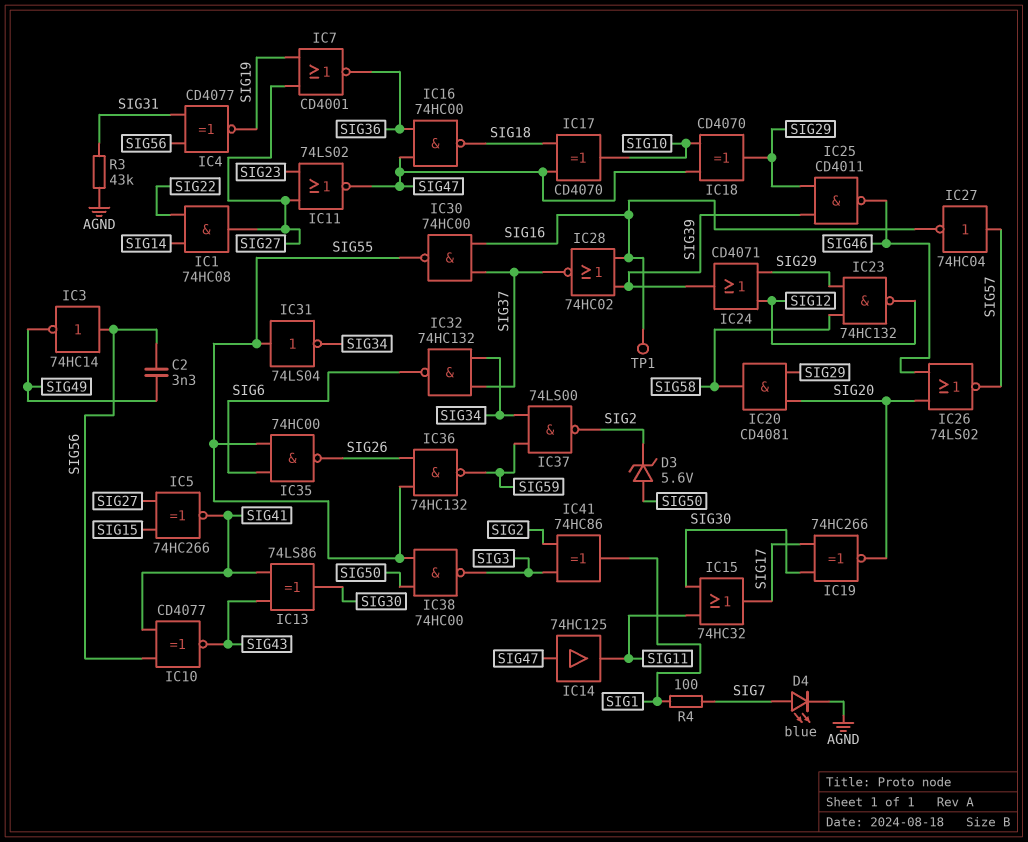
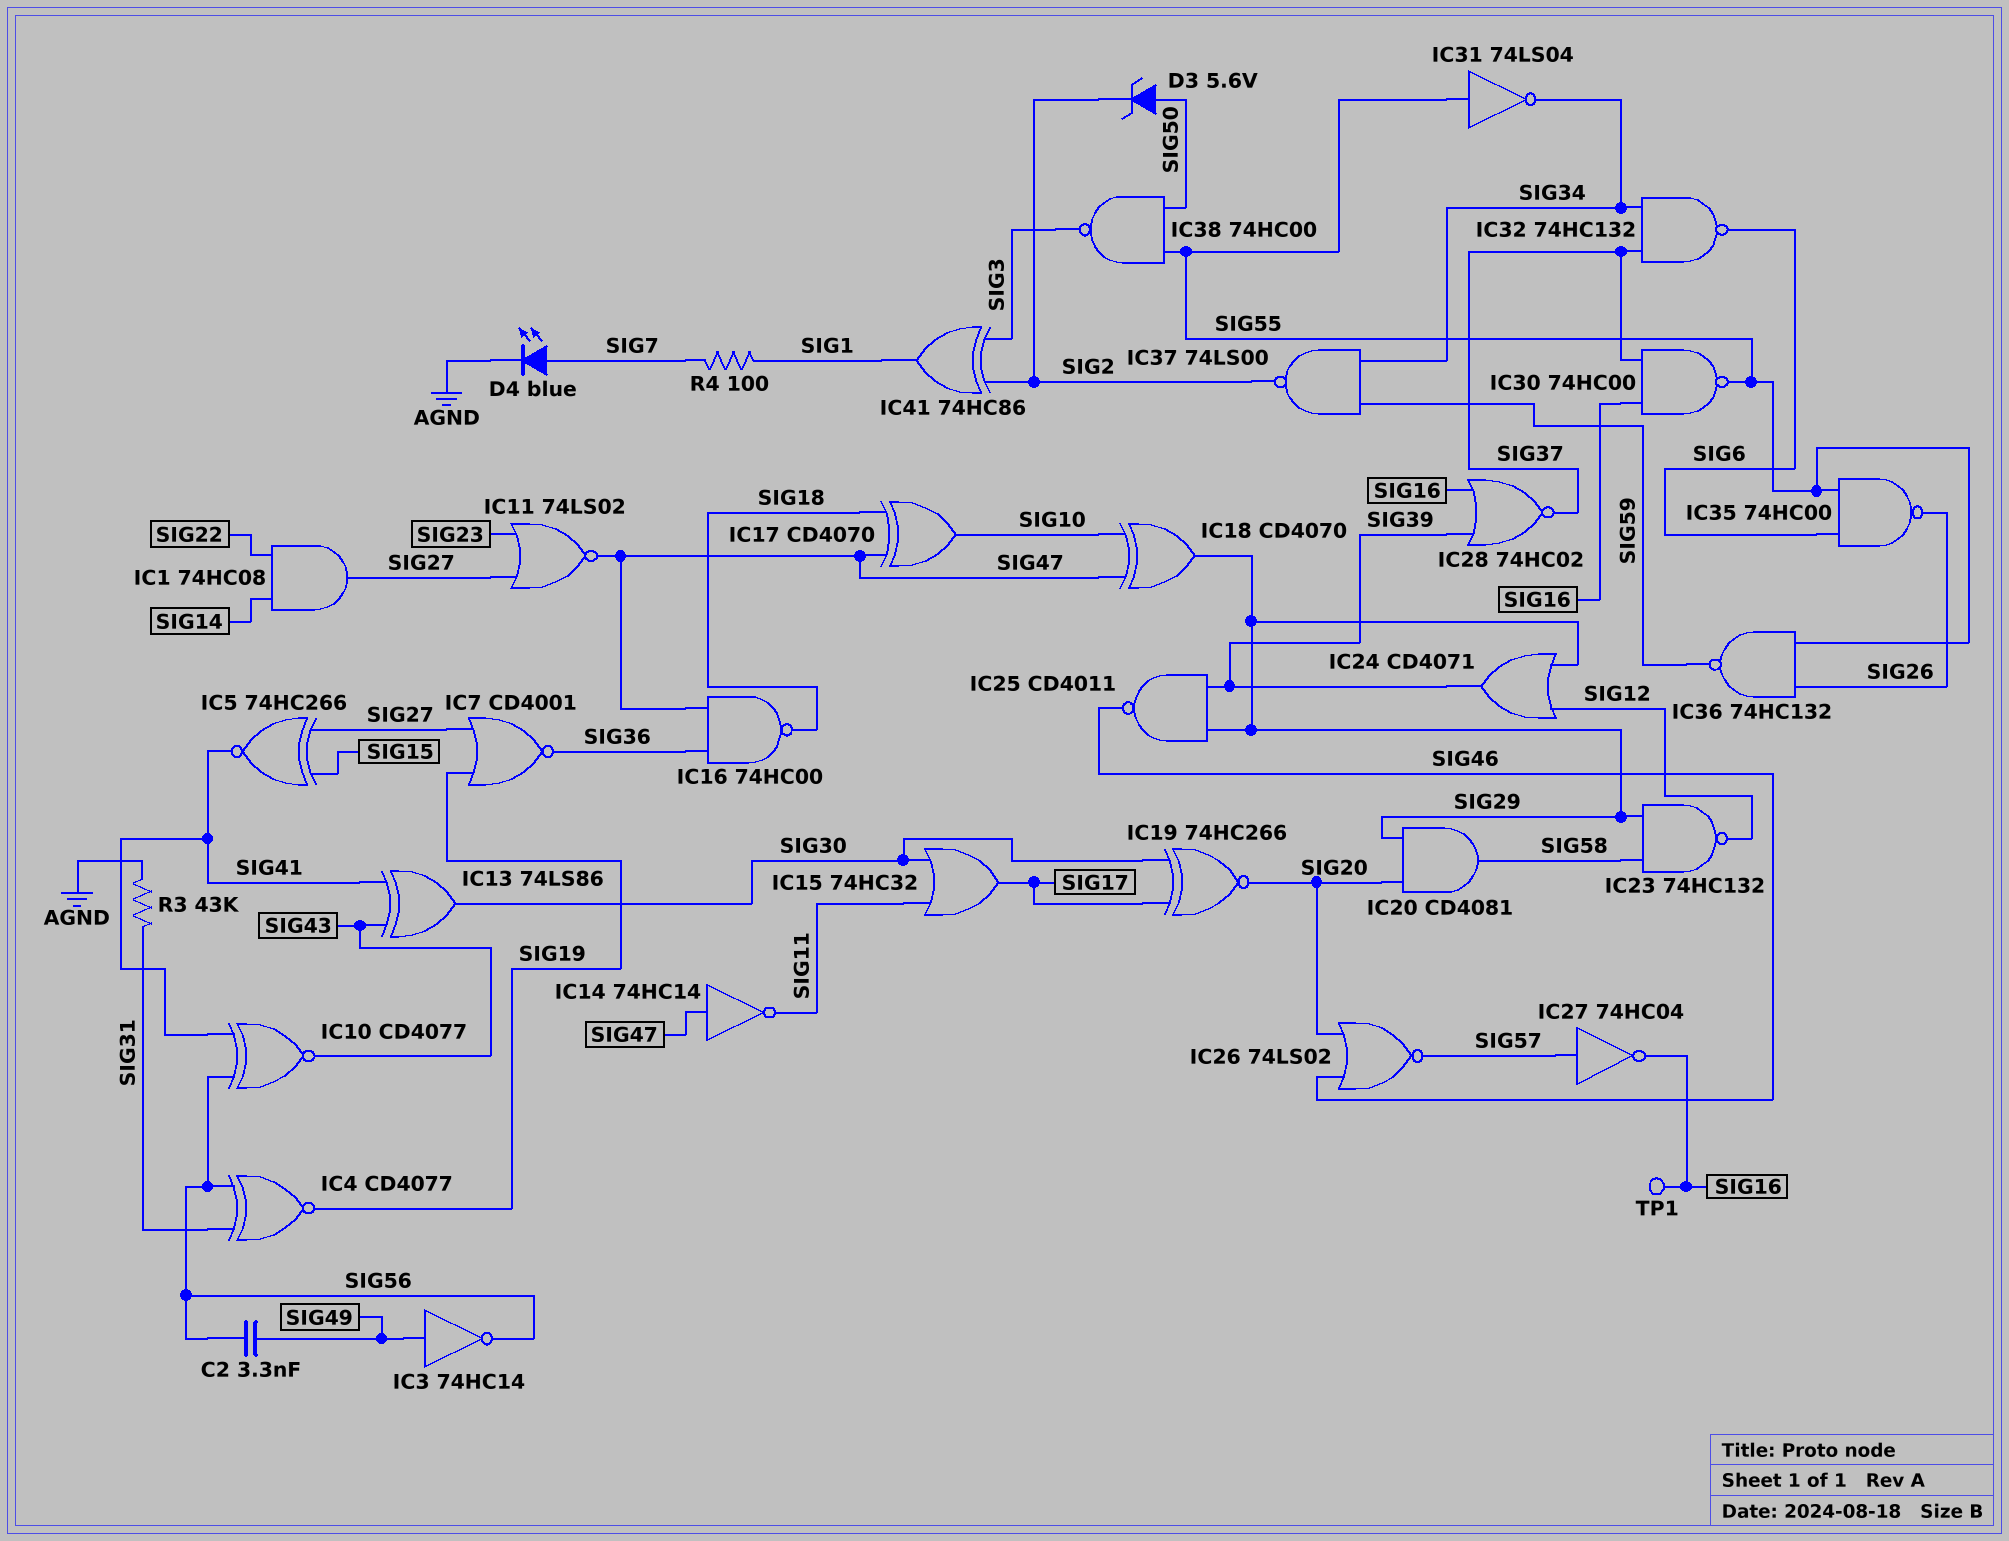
IC3: NOT 74HC14 (in SIG56, out SIG49) -> NOT 74HC14 (in SIG49, out SIG56)
IC14: buffer 74HC125 (in SIG47, out SIG11) -> NOT 74HC14 (in SIG47, out SIG11)

